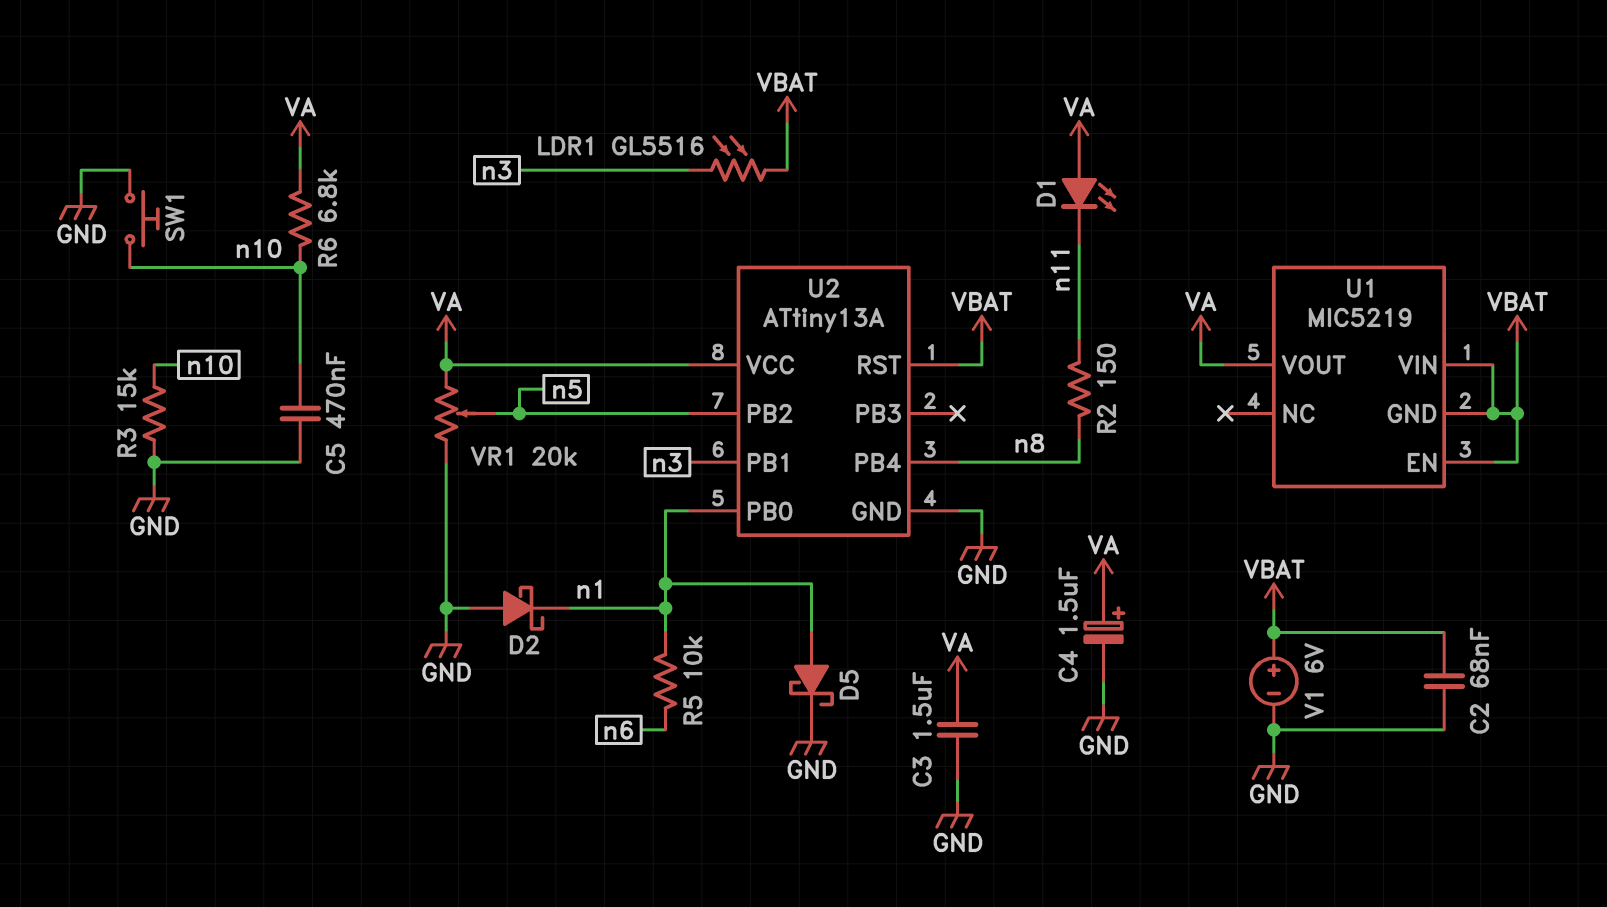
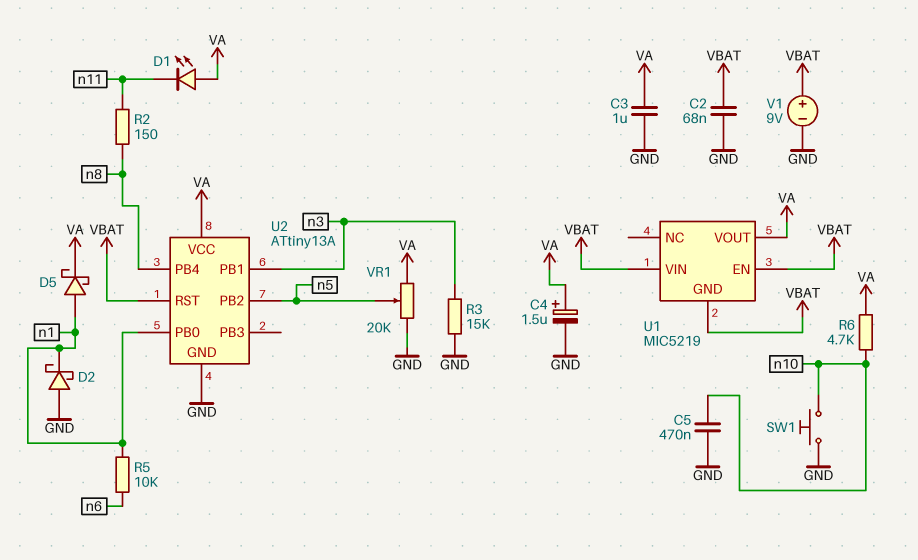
C3: 1.5uF (GND, VA) -> 1uF (GND, VA)
D5: schottky (A n1, K GND) -> schottky (A n1, K VA)
LDR1: GL5516 (VBAT, n3) -> none
R3: 15k (GND, n10) -> 15k (GND, n3)
R6: 6.8k (VA, n10) -> 4.7k (VA, n10)
V1: 6V (plus VBAT, minus GND) -> 9V (plus VBAT, minus GND)

